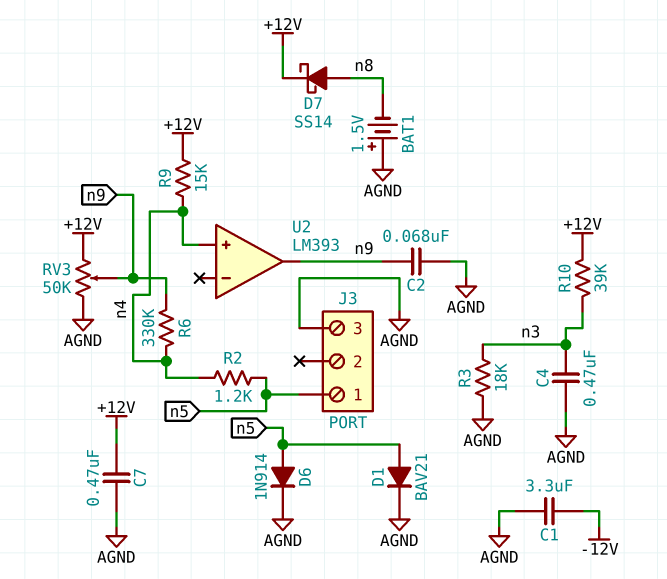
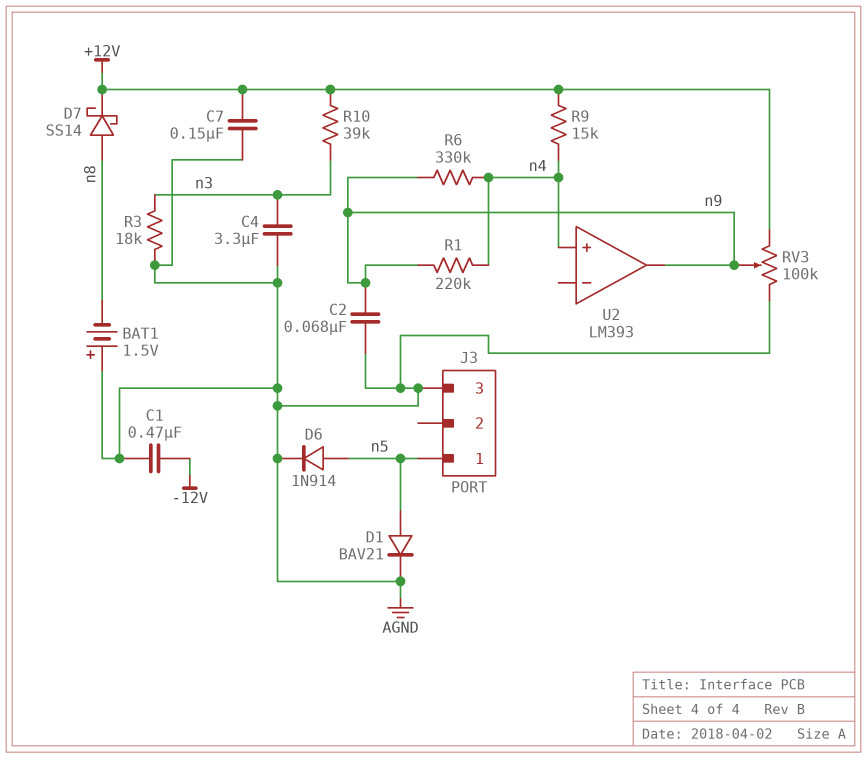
C1: 3.3uF (-12V, AGND) -> 470nF (-12V, AGND)
C4: 470nF (AGND, n3) -> 3.3uF (AGND, n3)
C7: 470nF (+12V, AGND) -> 150nF (+12V, AGND)
R1: none -> 220k (n4, n9)
R2: 1.2k (n4, n5) -> none
RV3: 50k (+12V, AGND, wiper n9) -> 100k (+12V, AGND, wiper n9)

